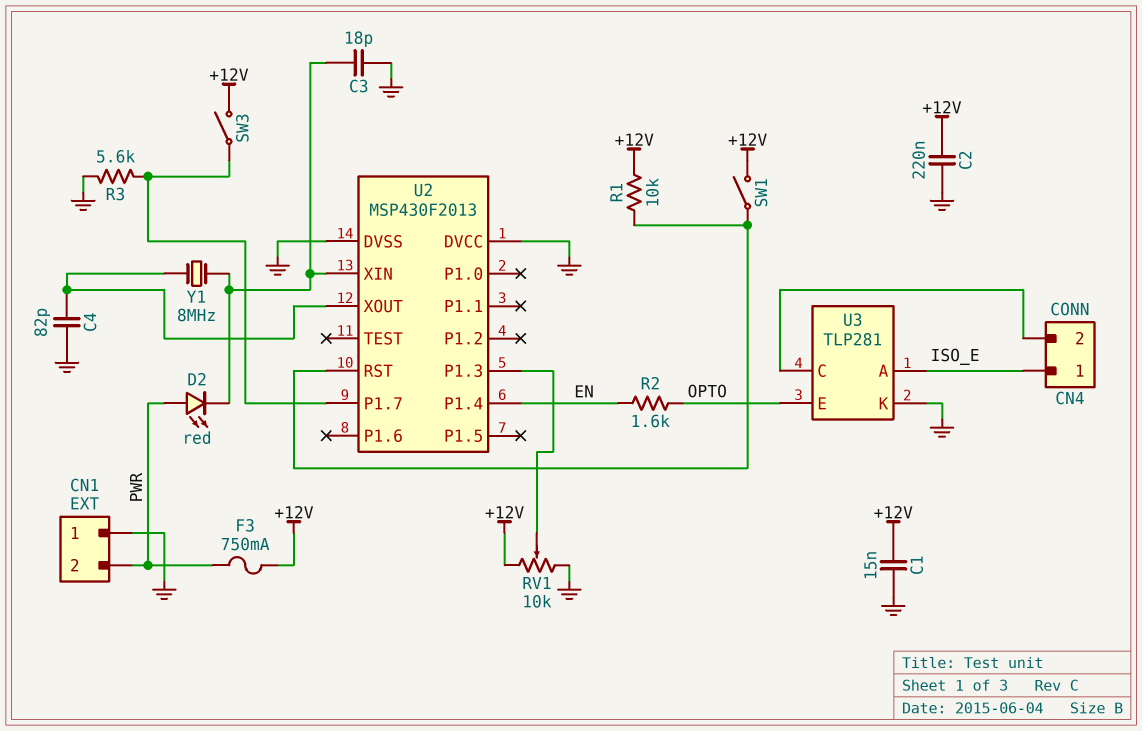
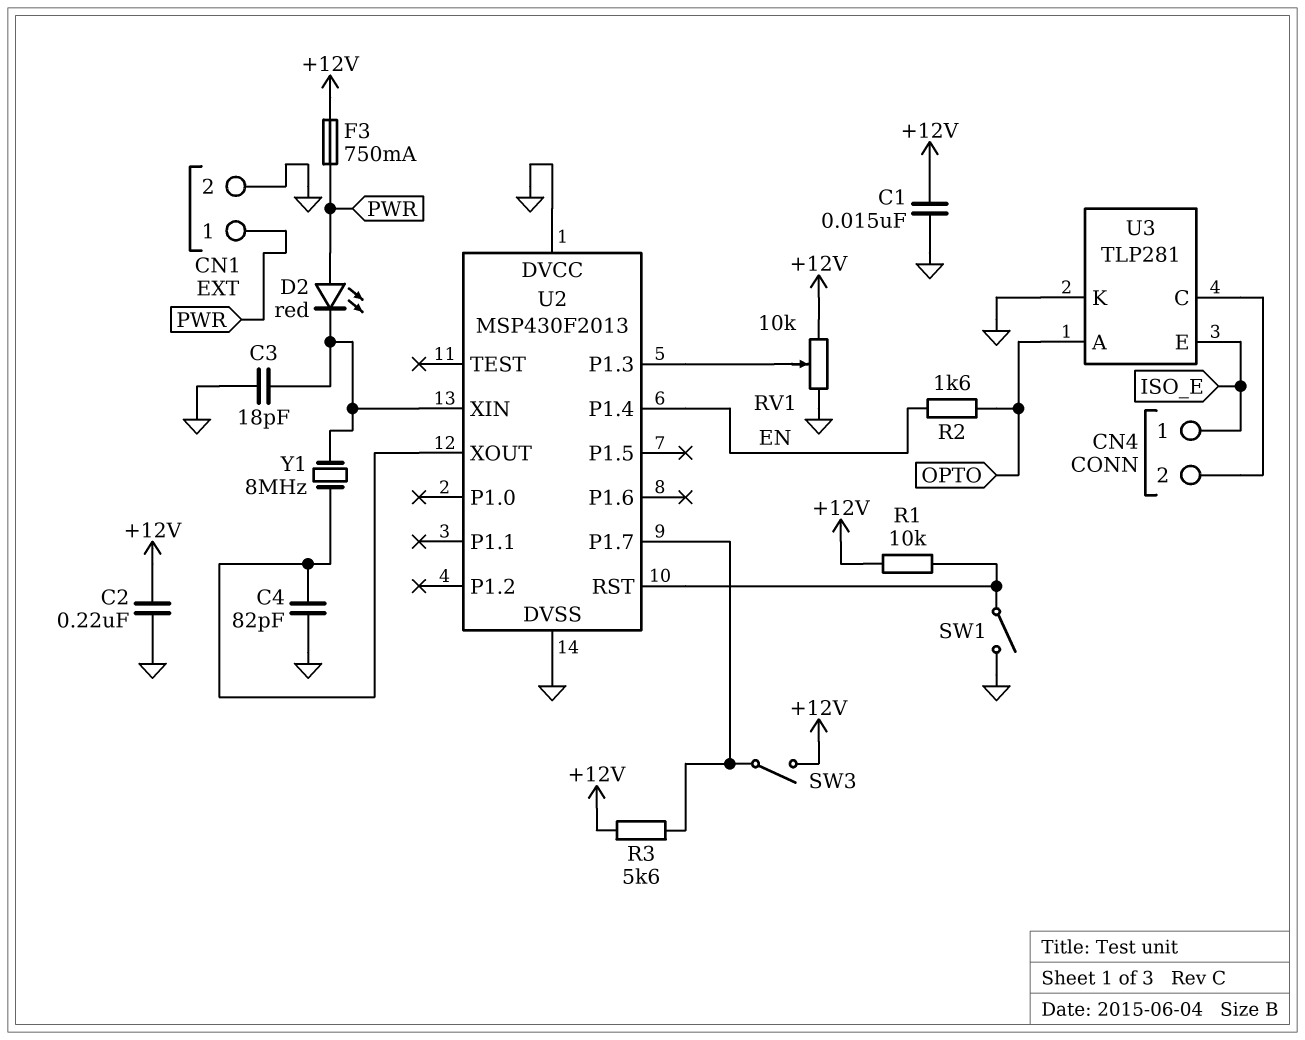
CN1 pin 1: GND -> PWR
CN1 pin 2: PWR -> GND
R3: 5.6k (GND, U2/P1.7) -> 5.6k (+12V, U2/P1.7)
SW1: switch (+12V, U2/RST) -> switch (GND, U2/RST)
U3 pin A: ISO_E -> OPTO
U3 pin E: OPTO -> ISO_E

